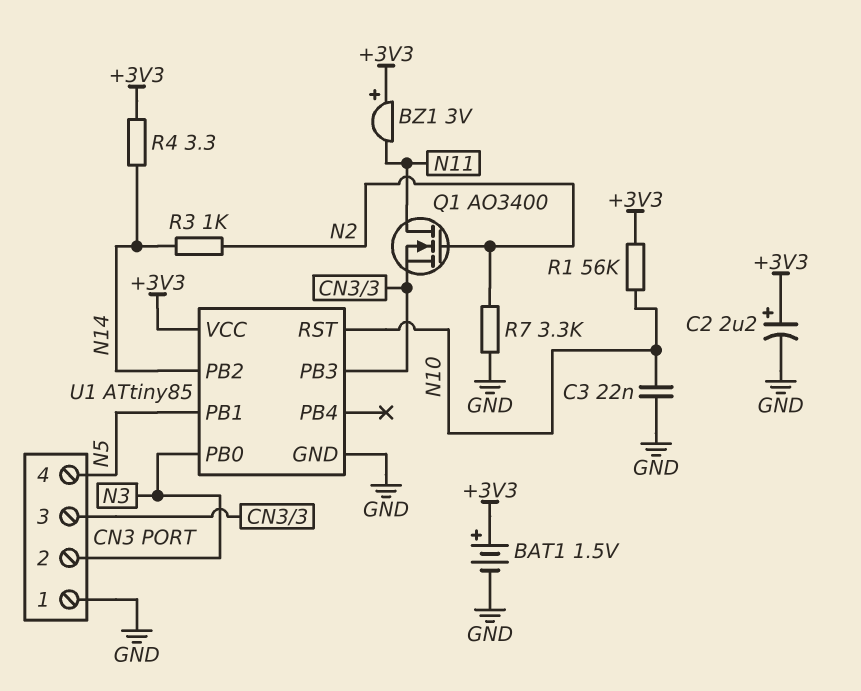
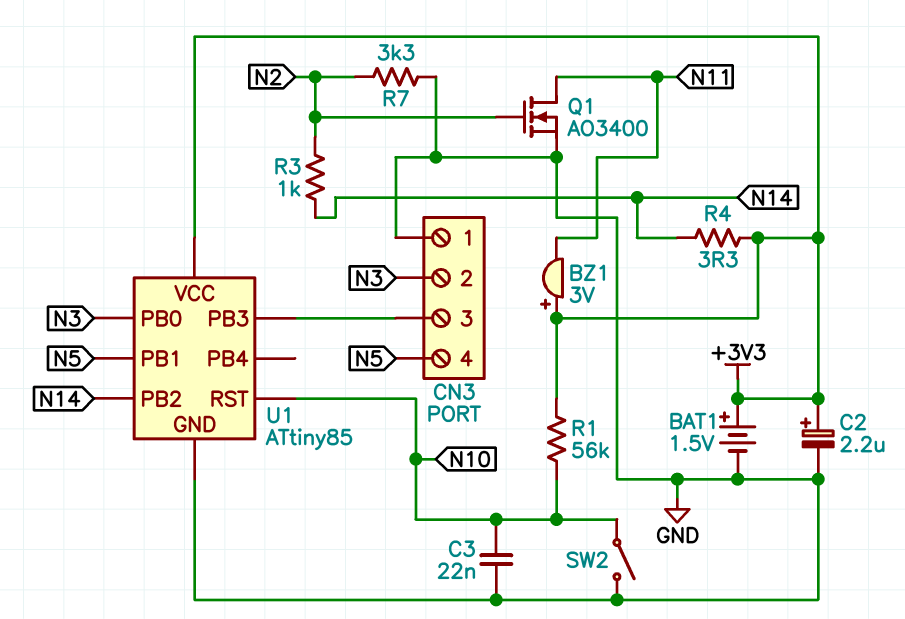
Q1: NMOS AO3400 (G N2, D N11, S CN3/3) -> NMOS AO3400 (G N2, D N11, S GND)
SW2: none -> switch (GND, N10)

